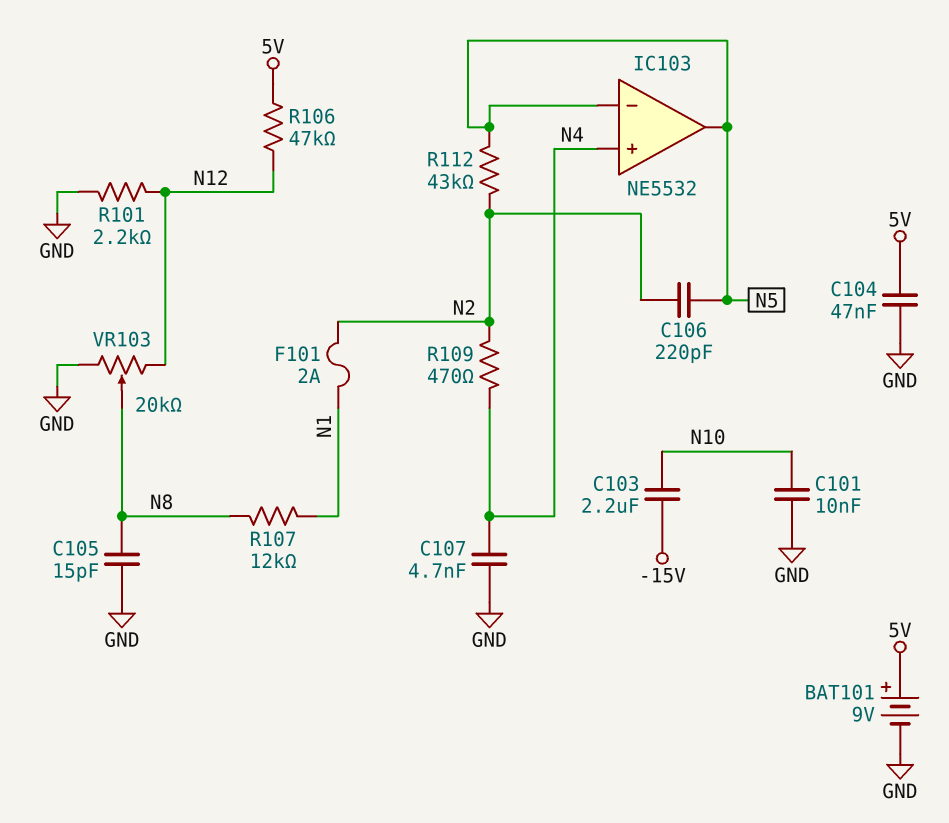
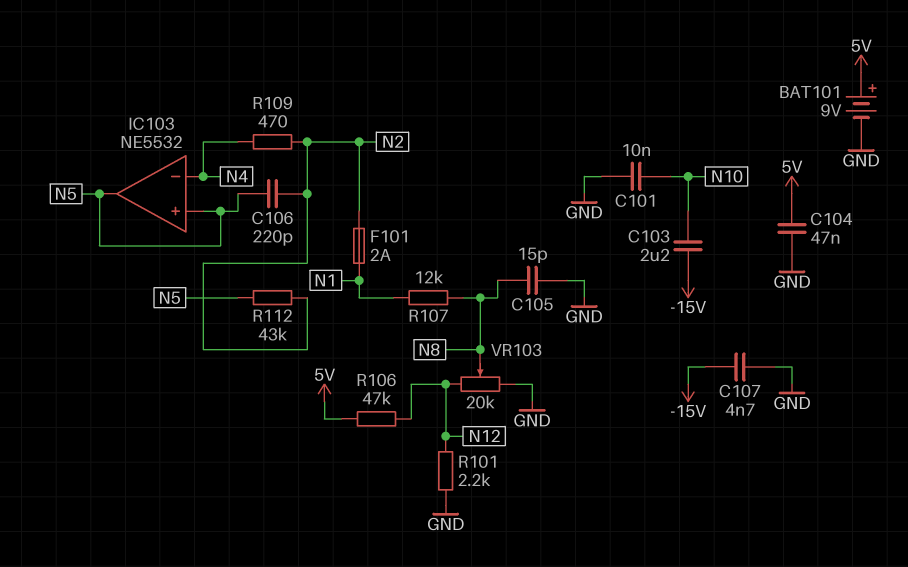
C107: 4.7nF (GND, N4) -> 4.7nF (-15V, GND)
IC103 pin in+: N4 -> N5
IC103 pin in-: N5 -> N4

